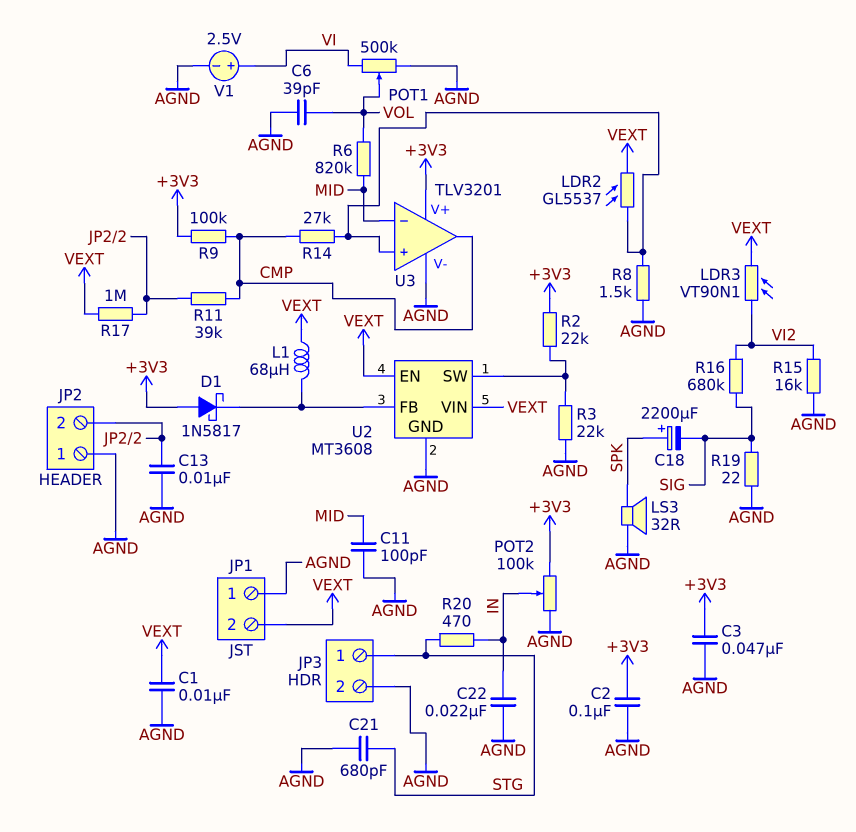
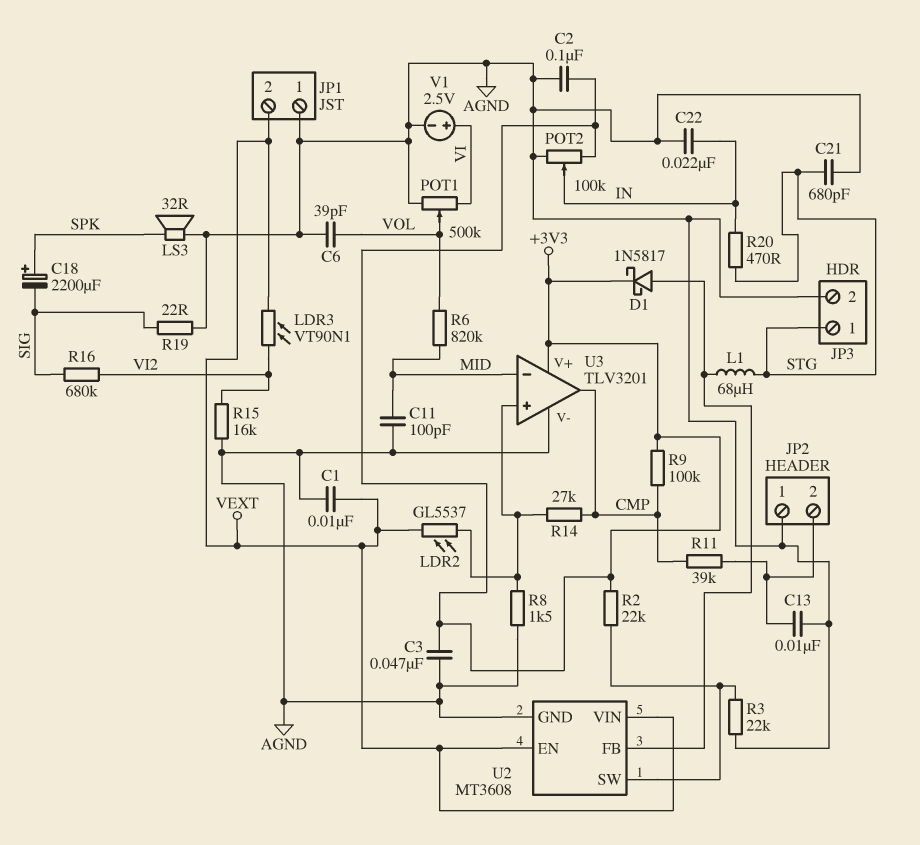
D1: schottky 1N5817 (A +3V3, K U2/FB) -> schottky 1N5817 (A U2/FB, K +3V3)
L1: 68uH (U2/FB, VEXT) -> 68uH (STG, U2/FB)
R17: 1M (JP2/2, VEXT) -> none

